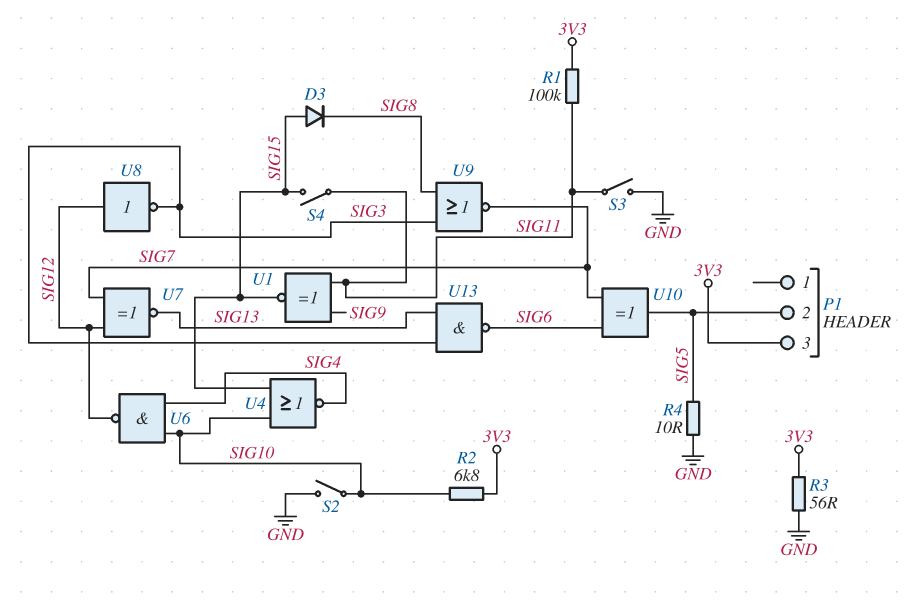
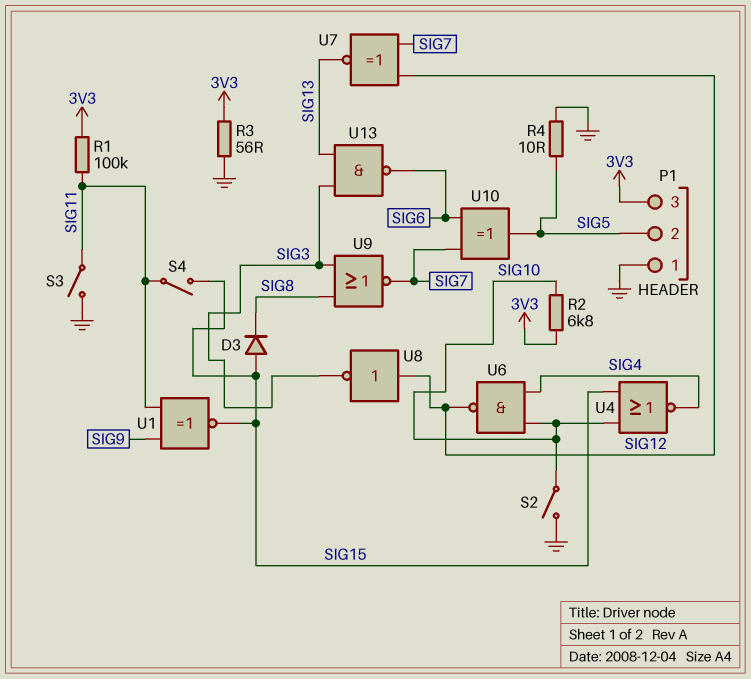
P1 pin 1: none -> GND

